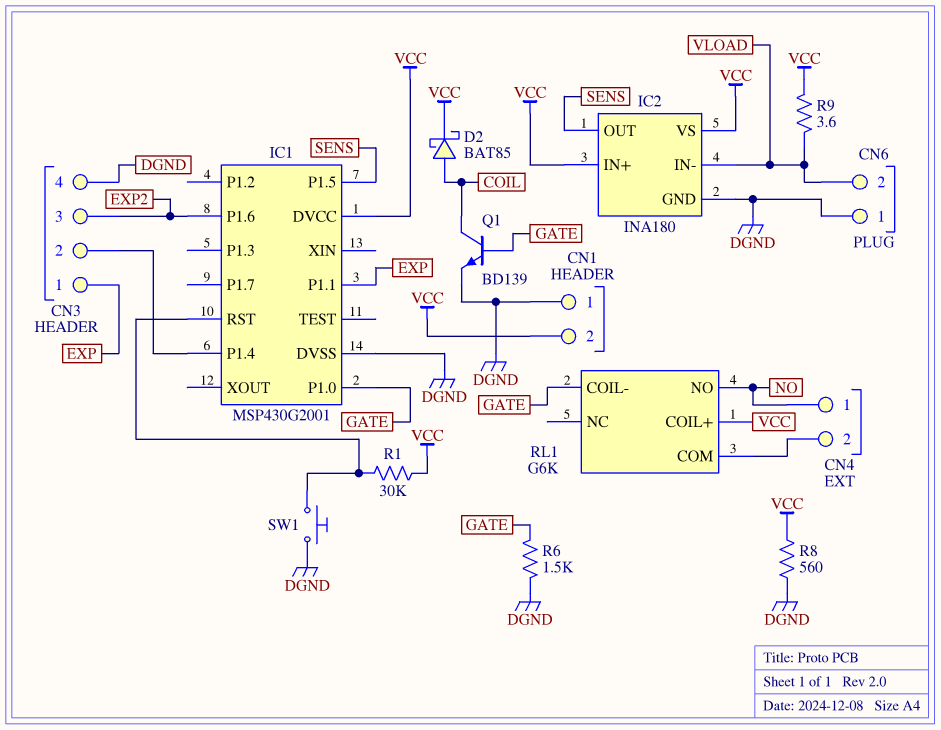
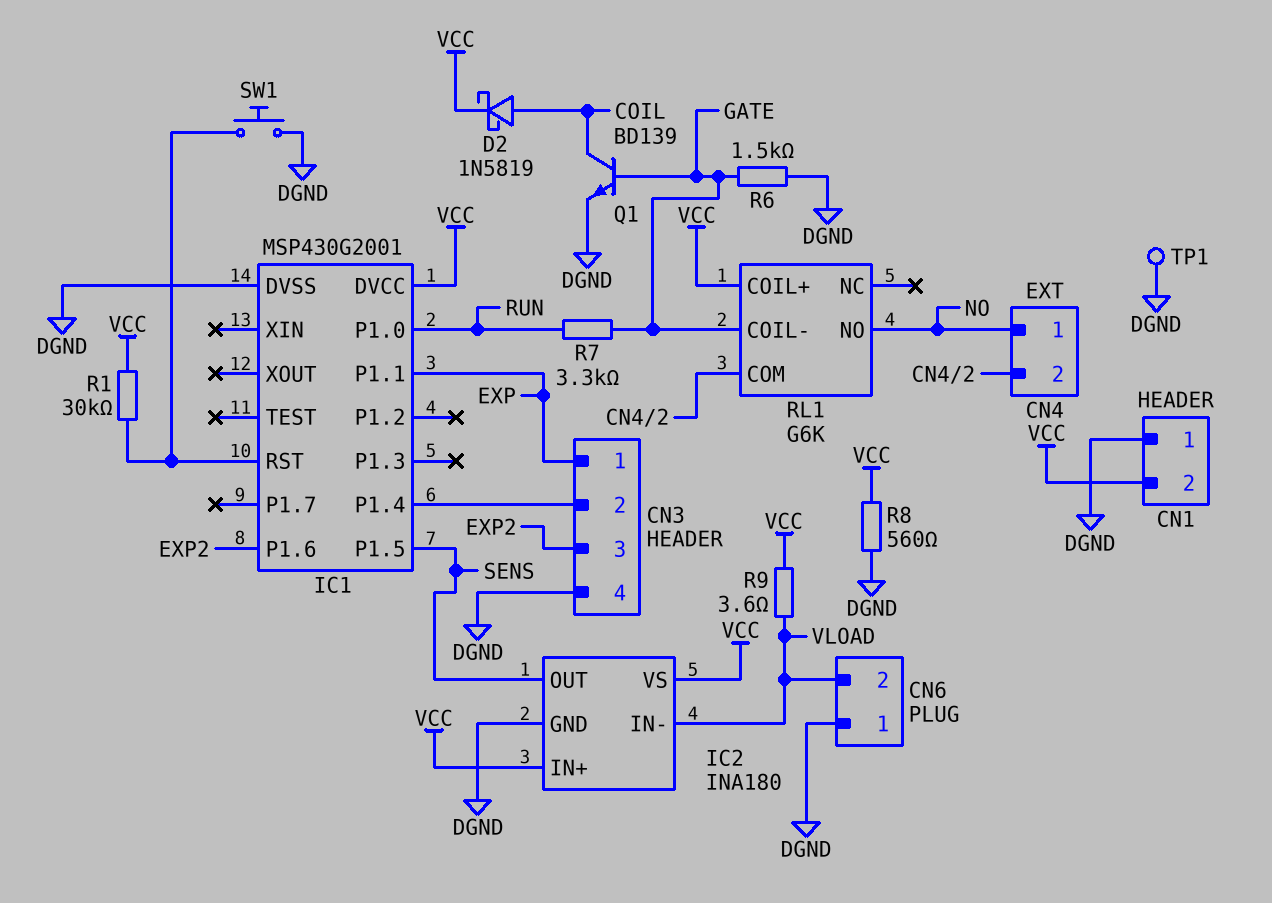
D2: schottky BAT85 (A COIL, K VCC) -> schottky 1N5819 (A COIL, K VCC)
IC1 pin P1.0: GATE -> RUN
R7: none -> 3.3k (GATE, RUN)
TP1: none -> test point (DGND)

